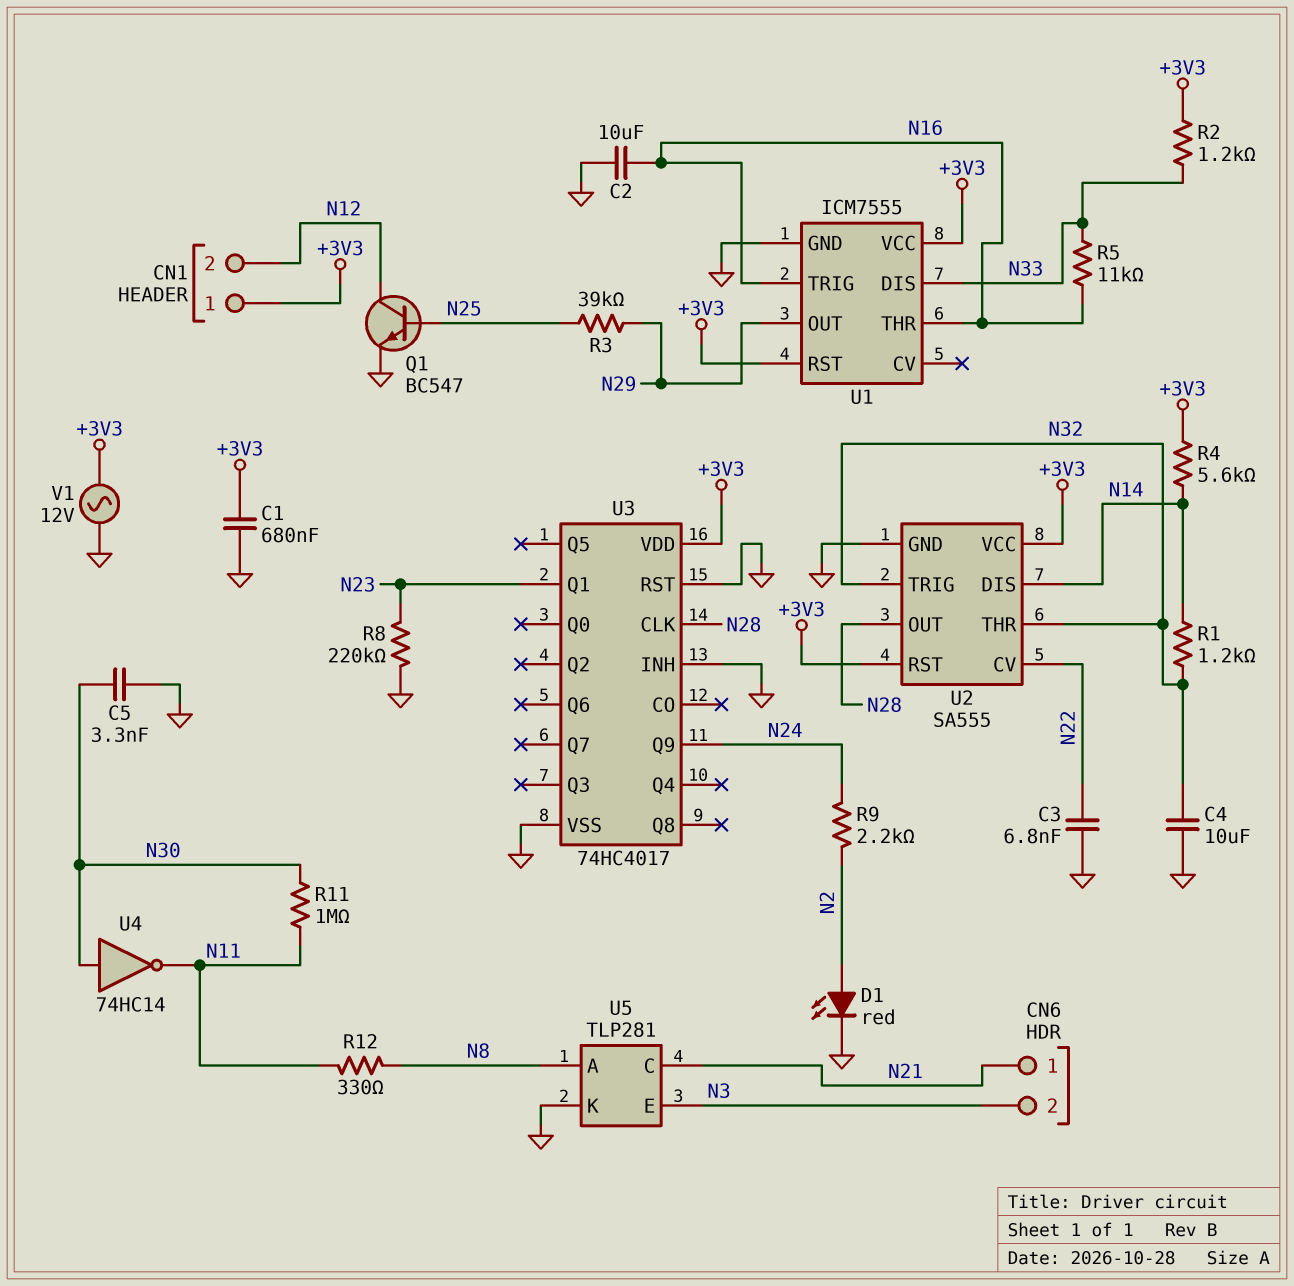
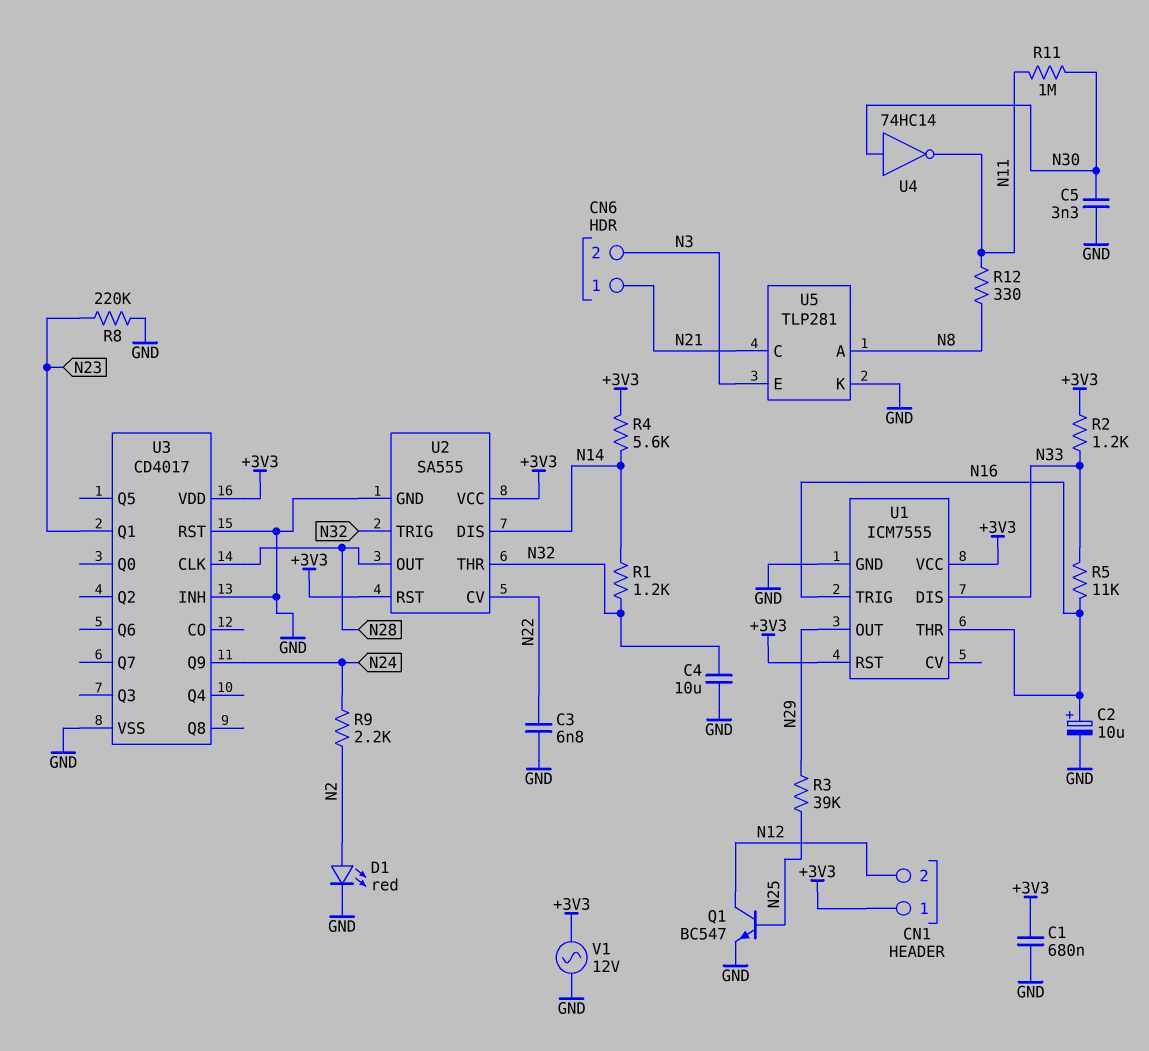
C2: 10uF (GND, N16) -> 10uF (plus N16, minus GND)
U3: 74HC4017 -> CD4017

